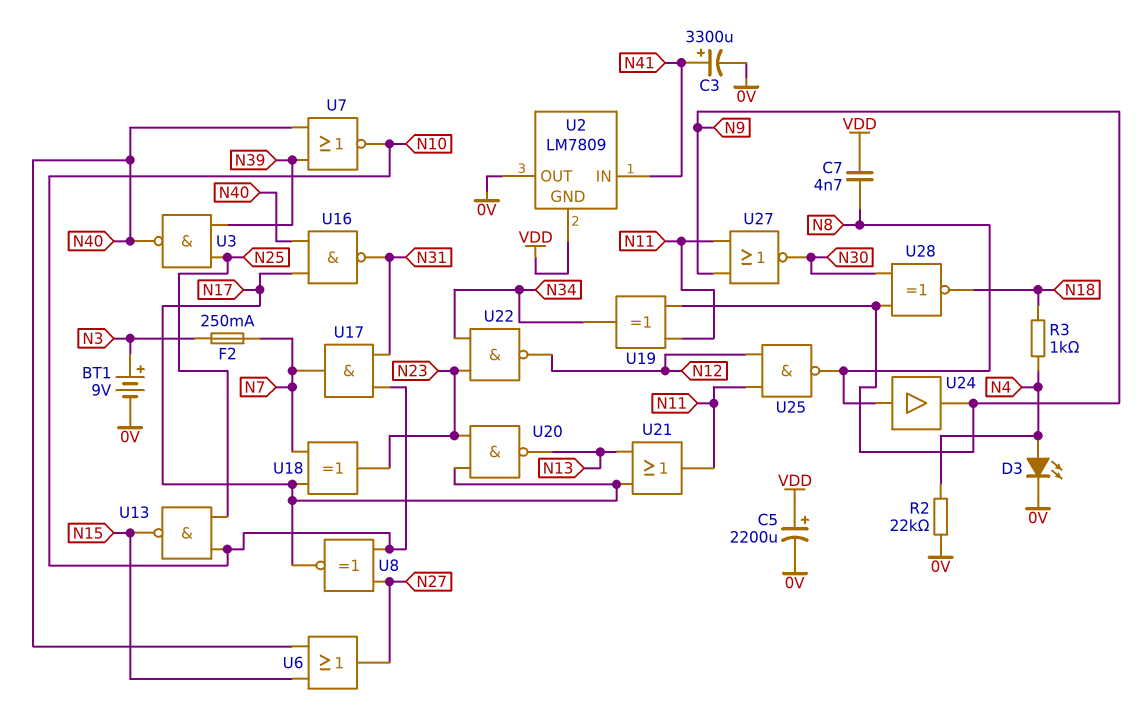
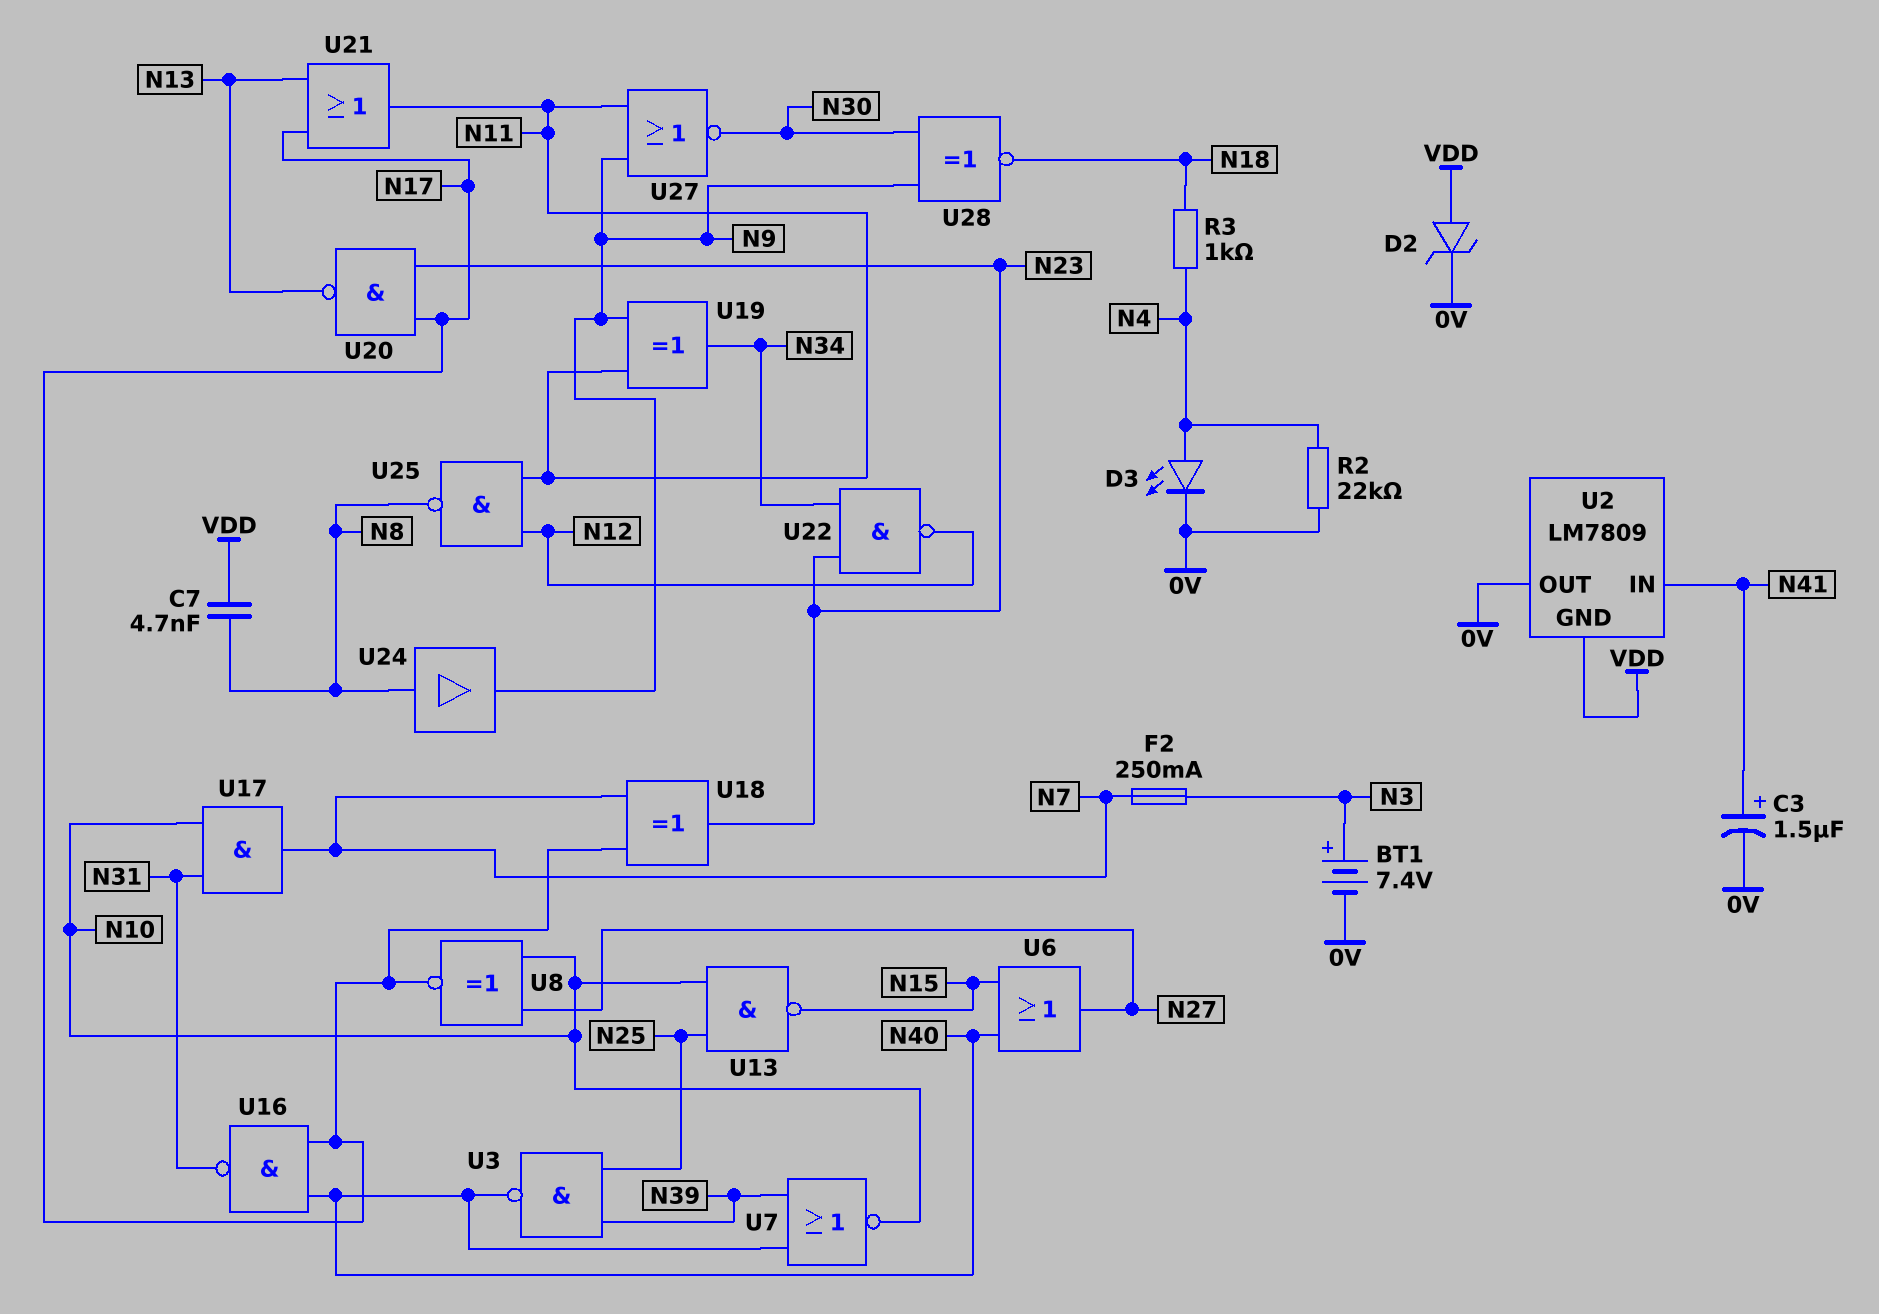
BT1: 9V (plus N3, minus 0V) -> 7.4V (plus N3, minus 0V)
C3: 3300uF (plus N41, minus 0V) -> 1.5uF (plus N41, minus 0V)
C5: 2200uF (plus VDD, minus 0V) -> none
D2: none -> zener (A VDD, K 0V)

